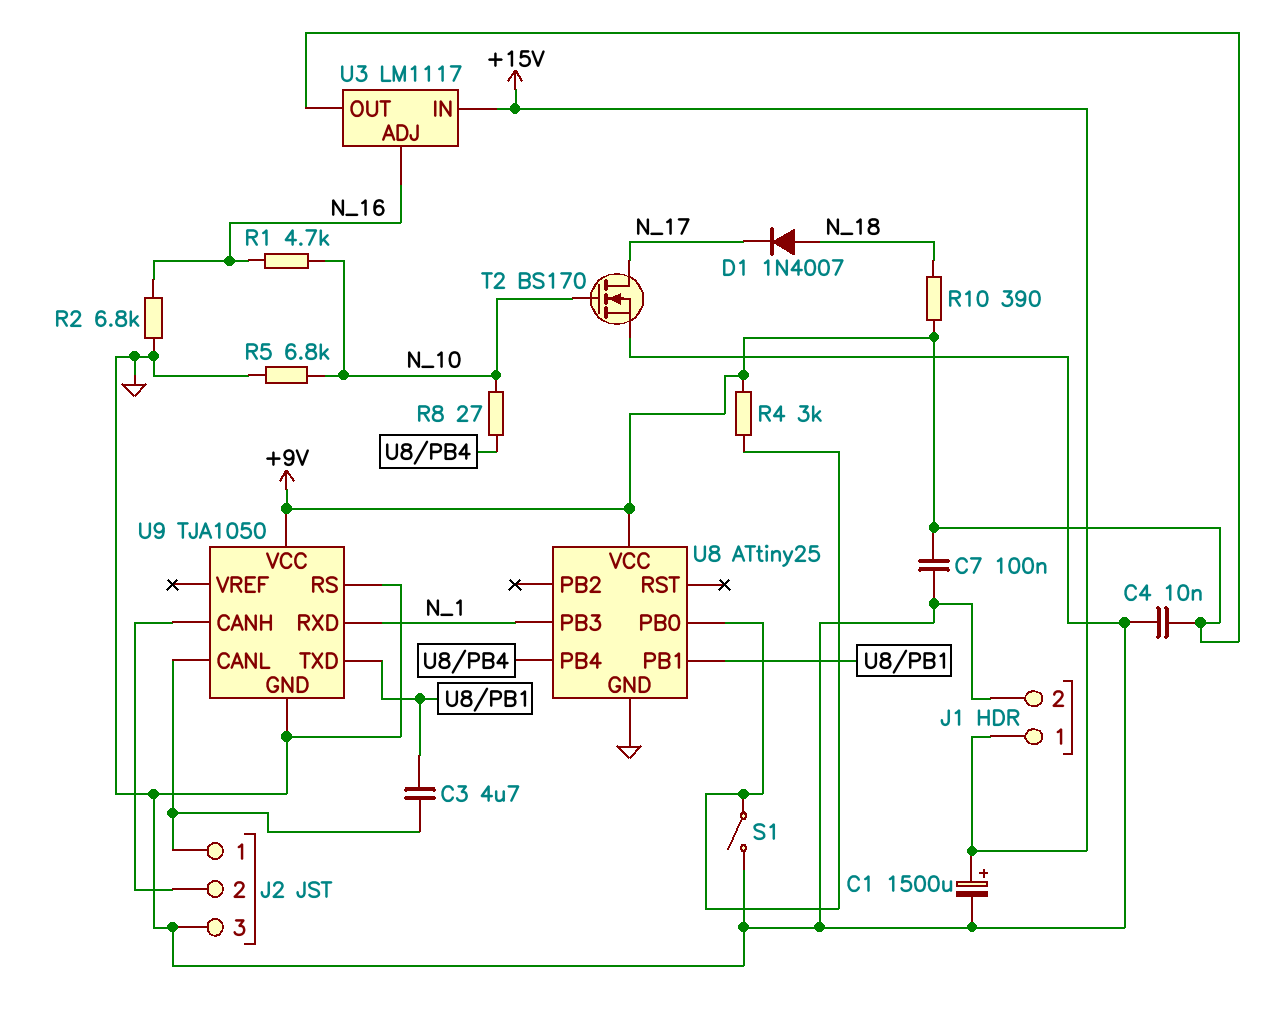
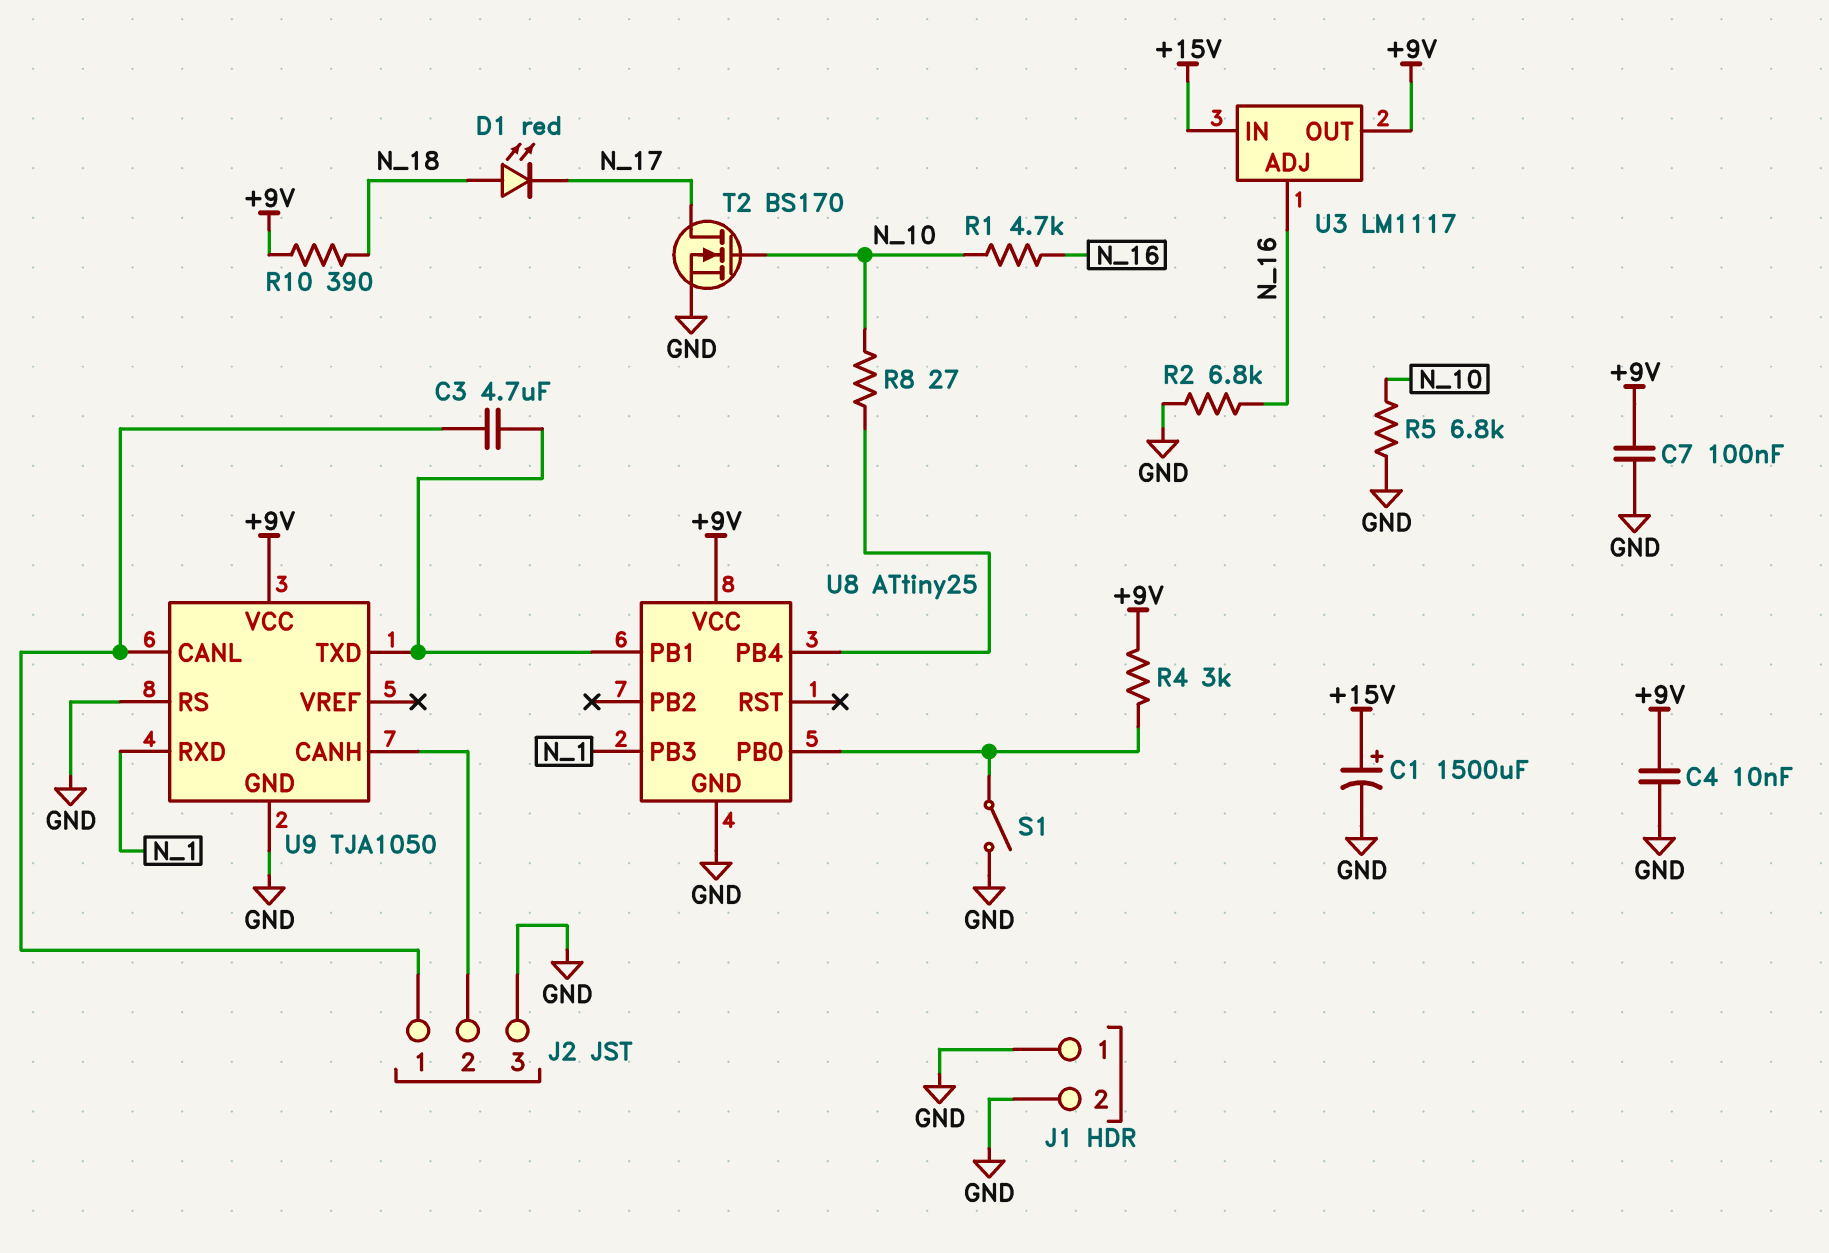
D1: diode 1N4007 (A N_18, K N_17) -> LED red (A N_18, K N_17)
J1 pin 1: +15V -> GND

